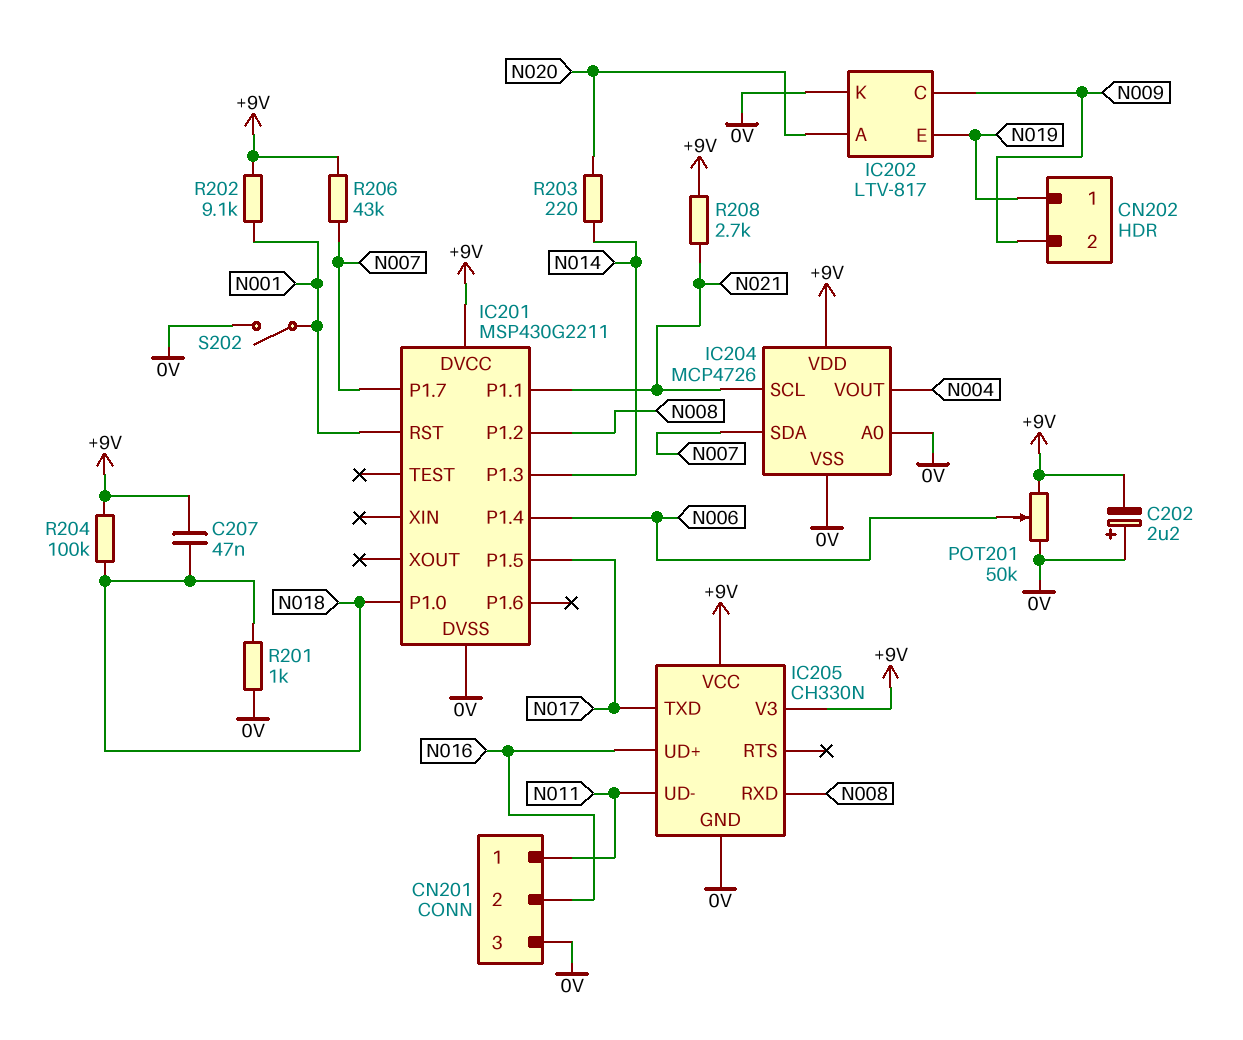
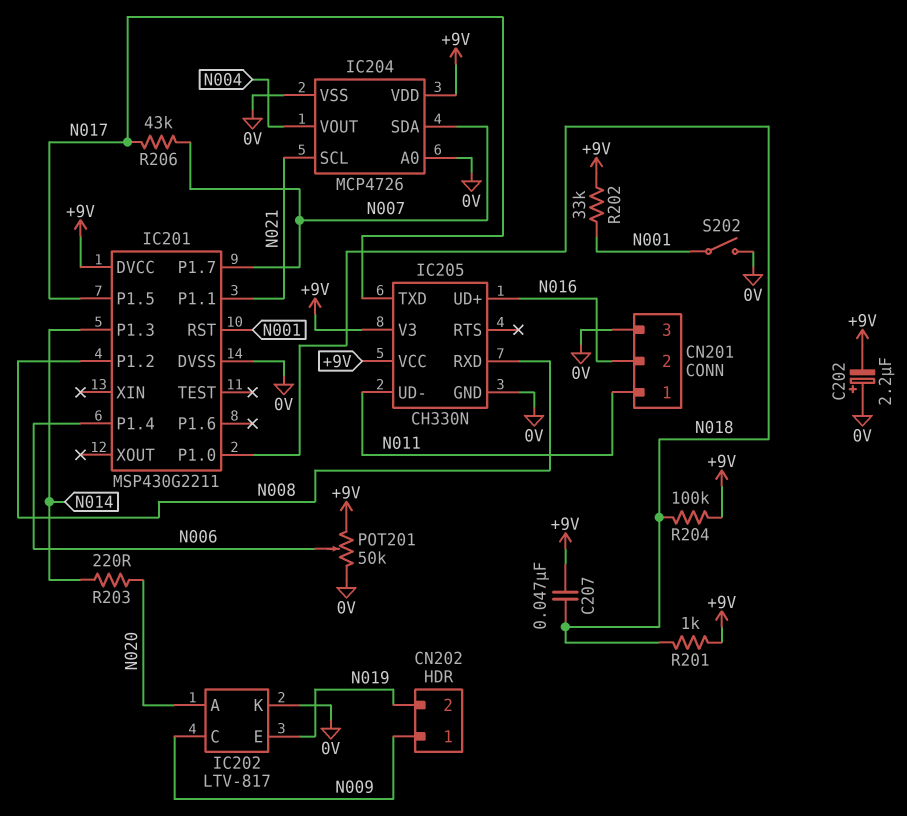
CN202 pin 1: N019 -> N009
CN202 pin 2: N009 -> N019
R201: 1k (0V, N018) -> 1k (+9V, N018)
R202: 9.1k (+9V, N001) -> 33k (+9V, N001)
R206: 43k (+9V, N007) -> 43k (N007, N017)
R208: 2.7k (+9V, N021) -> none

